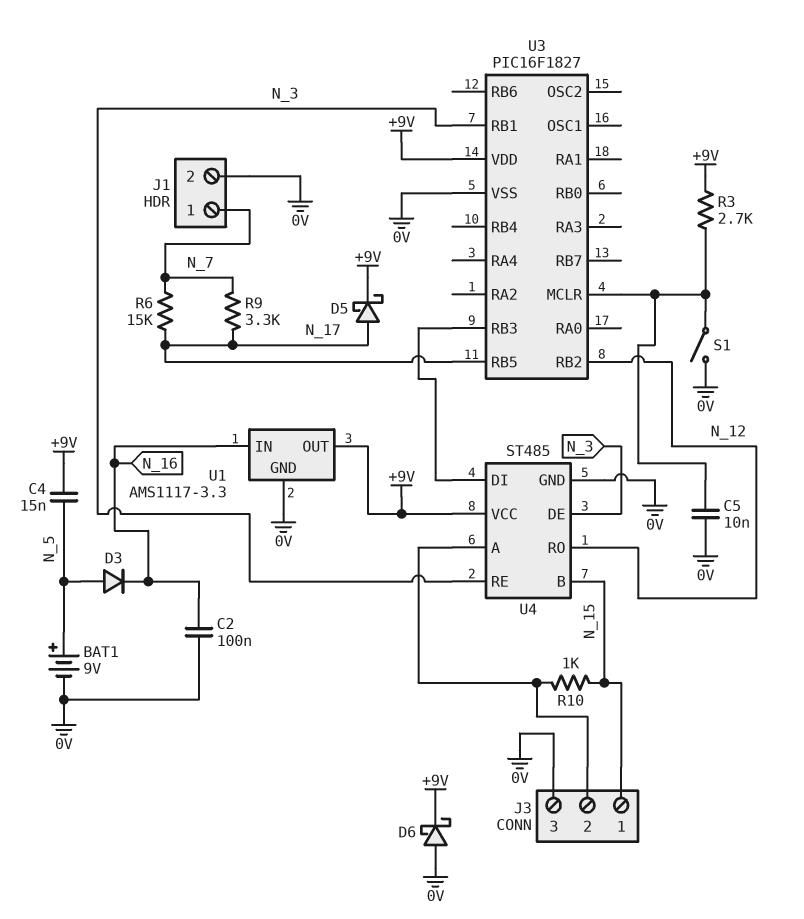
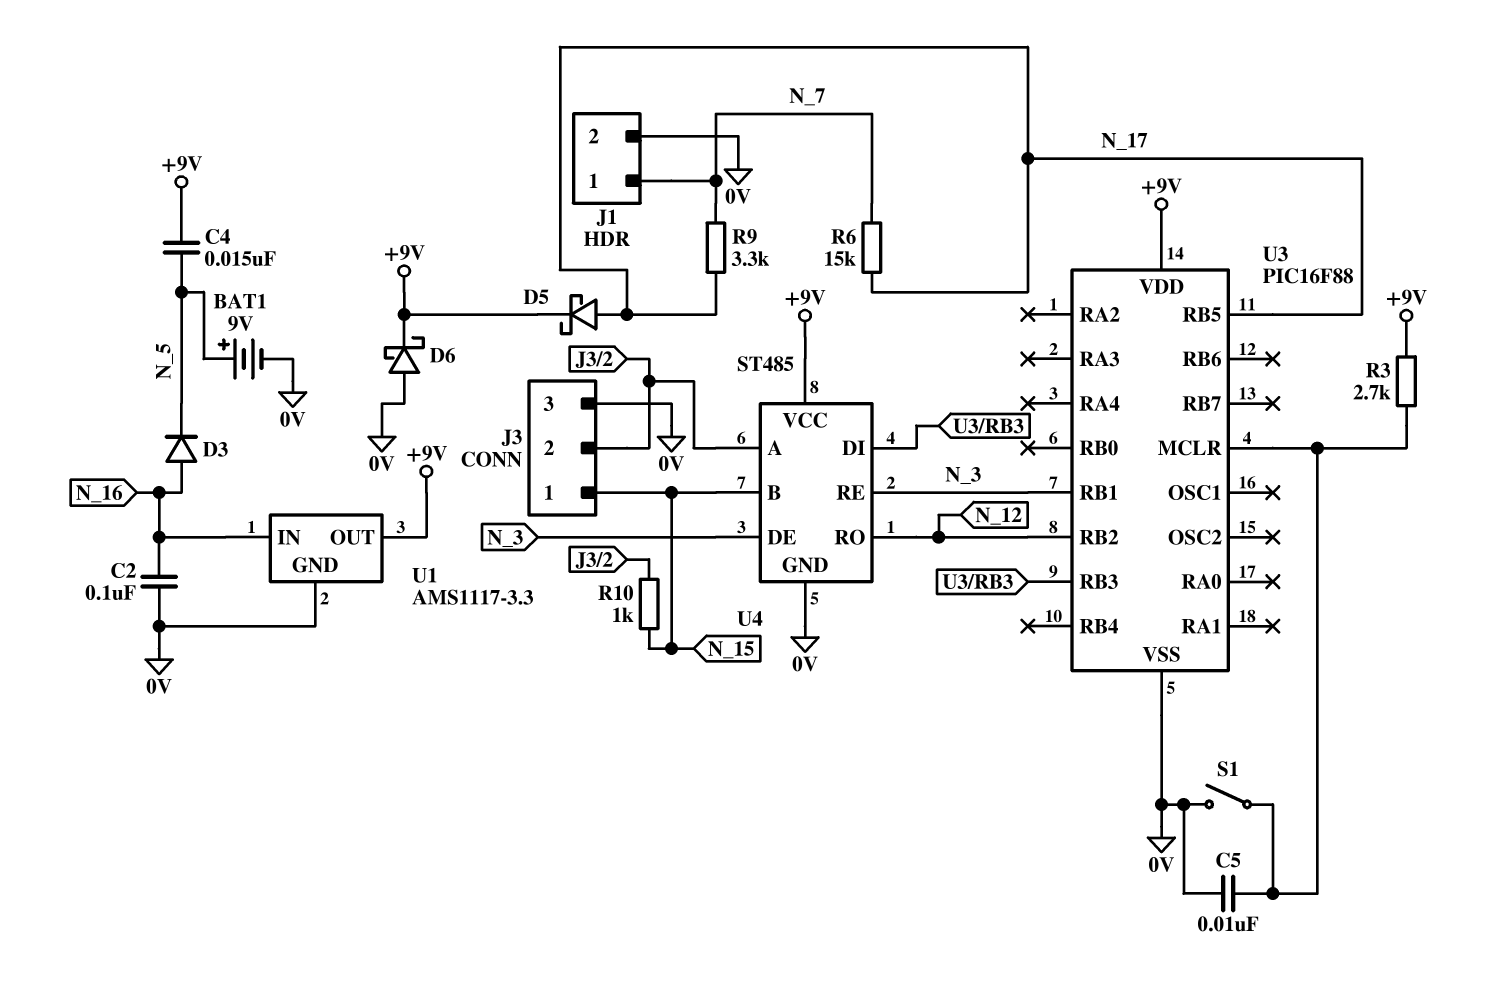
D3: diode (A N_5, K N_16) -> diode (A N_16, K N_5)
U3: PIC16F1827 -> PIC16F88

